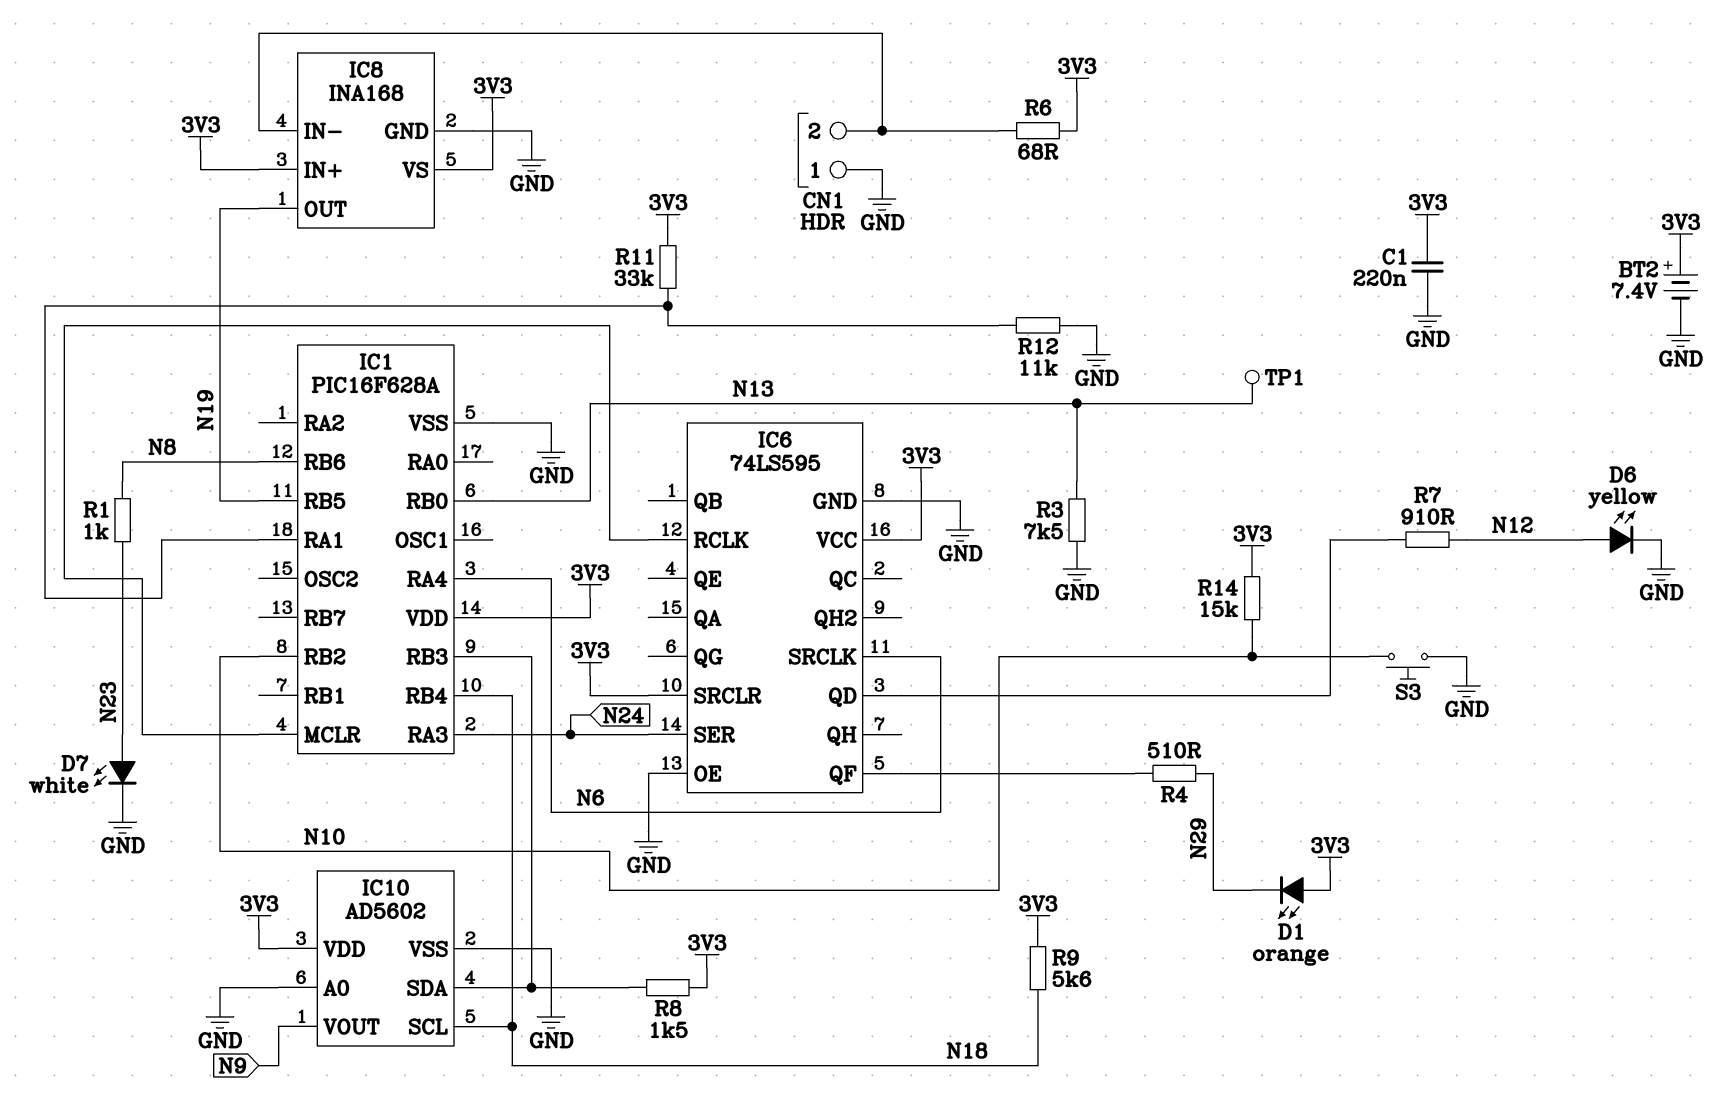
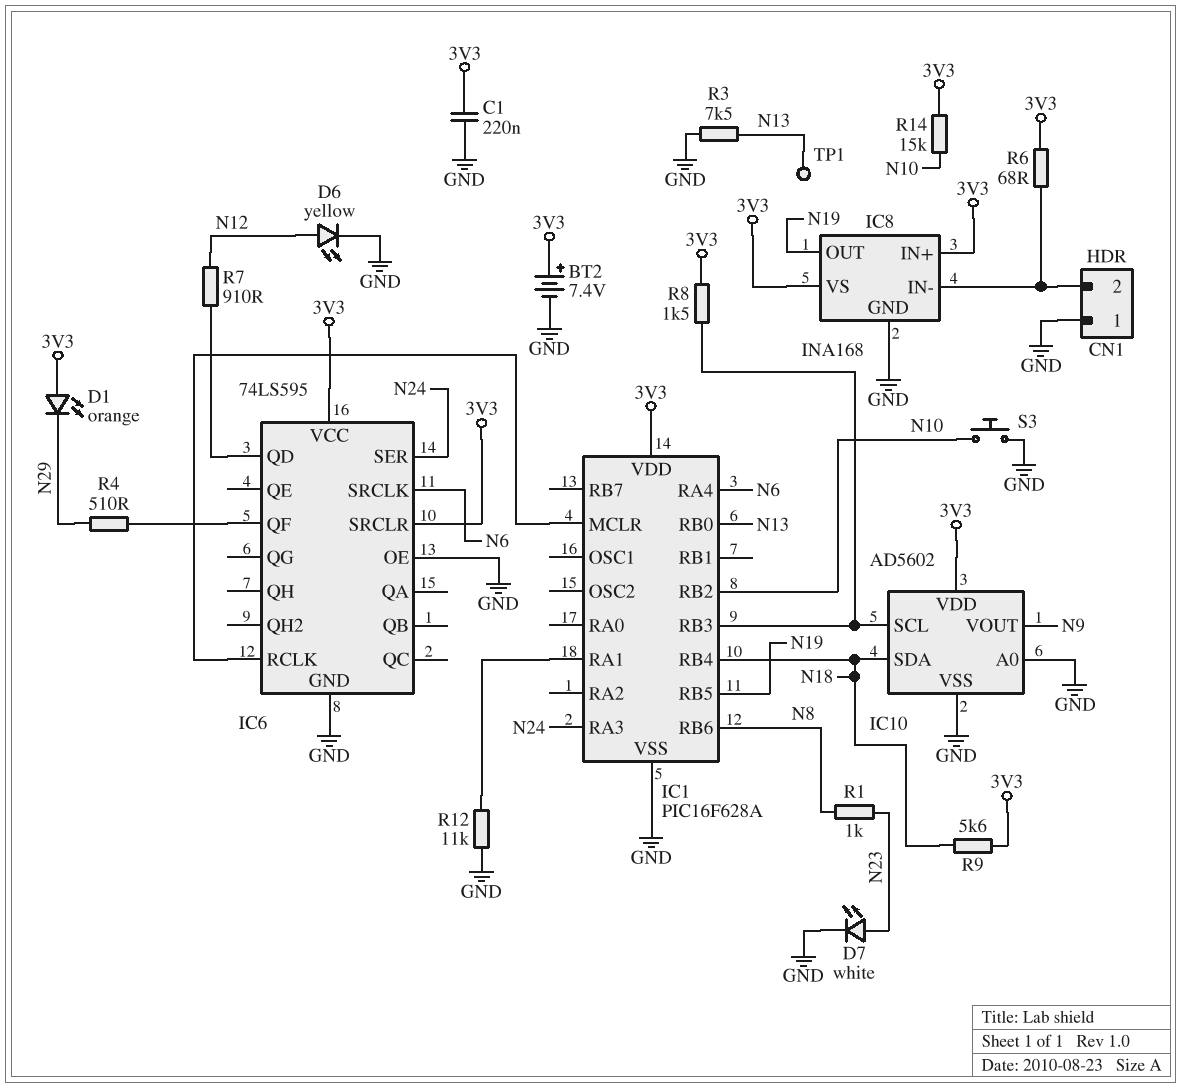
IC10 pin SCL: N18 -> IC1/RB3
IC10 pin SDA: IC1/RB3 -> N18
R11: 33k (3V3, IC1/RA1) -> none

